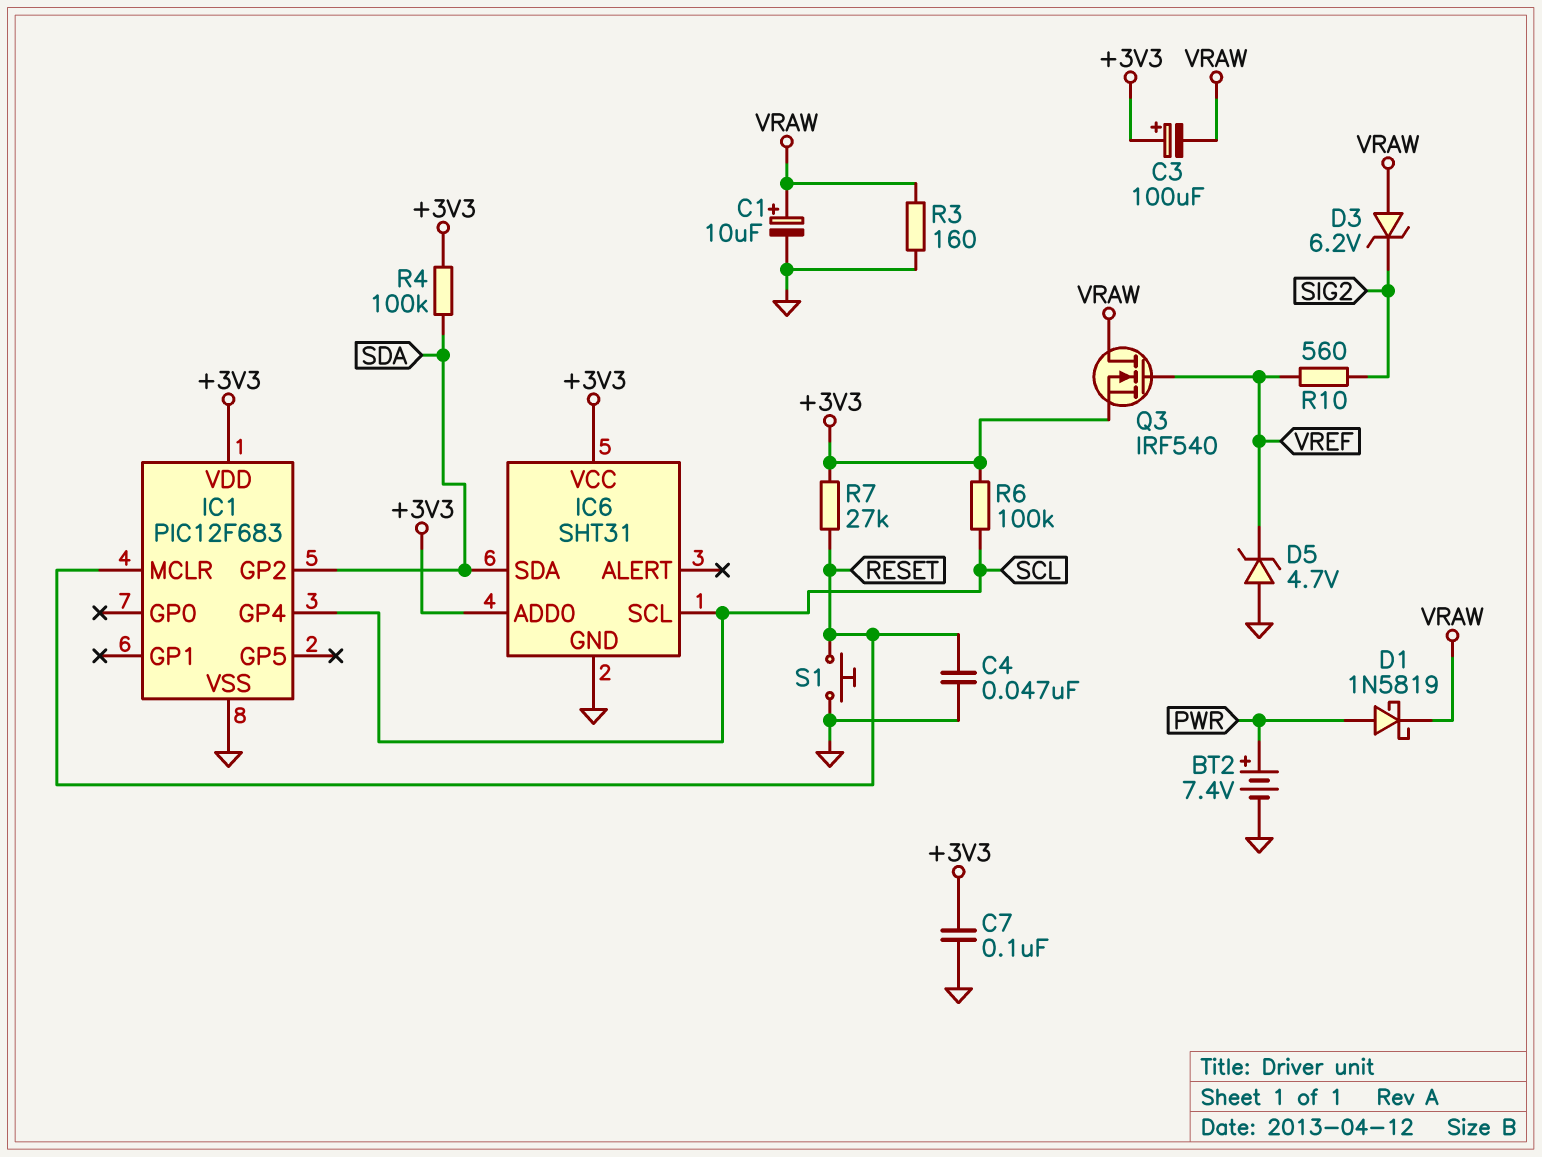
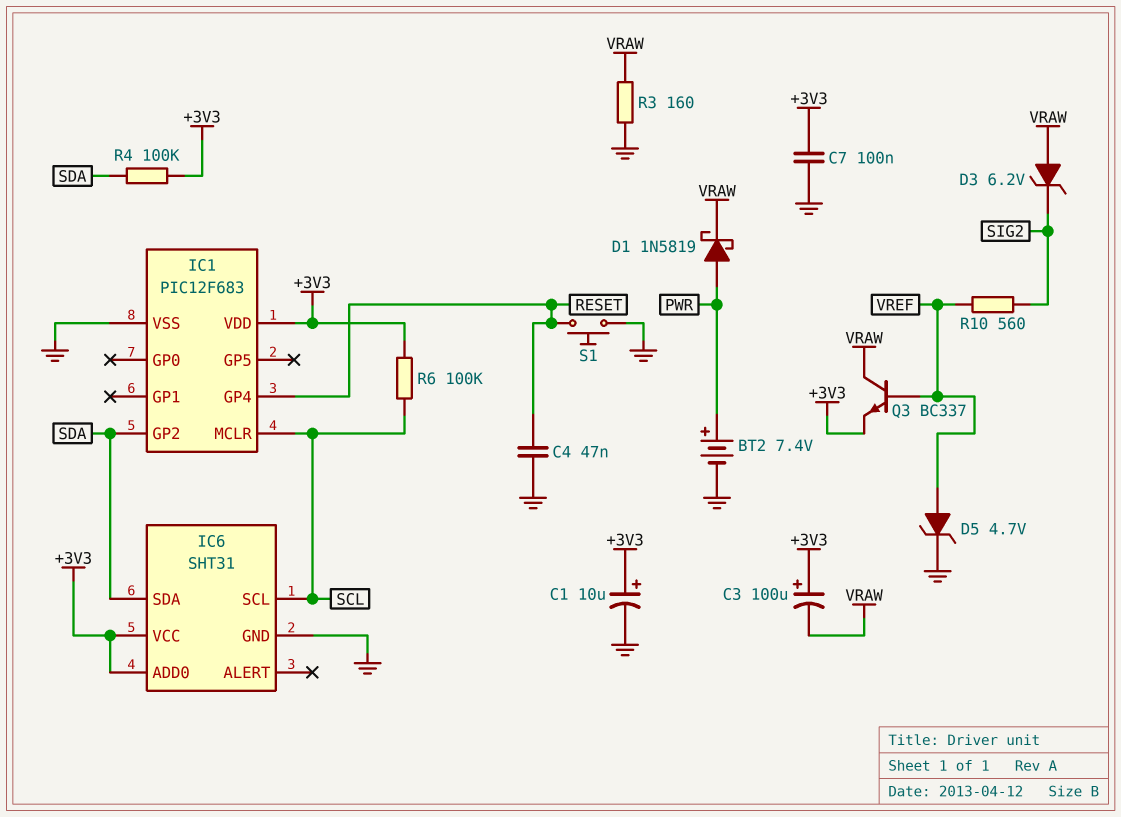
C1: 10uF (plus VRAW, minus GND) -> 10uF (plus +3V3, minus GND)
D5: zener 4.7V (A GND, K VREF) -> zener 4.7V (A VREF, K GND)
IC1 pin GP4: SCL -> RESET
IC1 pin MCLR: RESET -> SCL
Q3: NMOS IRF540 (G VREF, D VRAW, S +3V3) -> NPN BC337 (B VREF, C VRAW, E +3V3)
R7: 27k (+3V3, RESET) -> none

